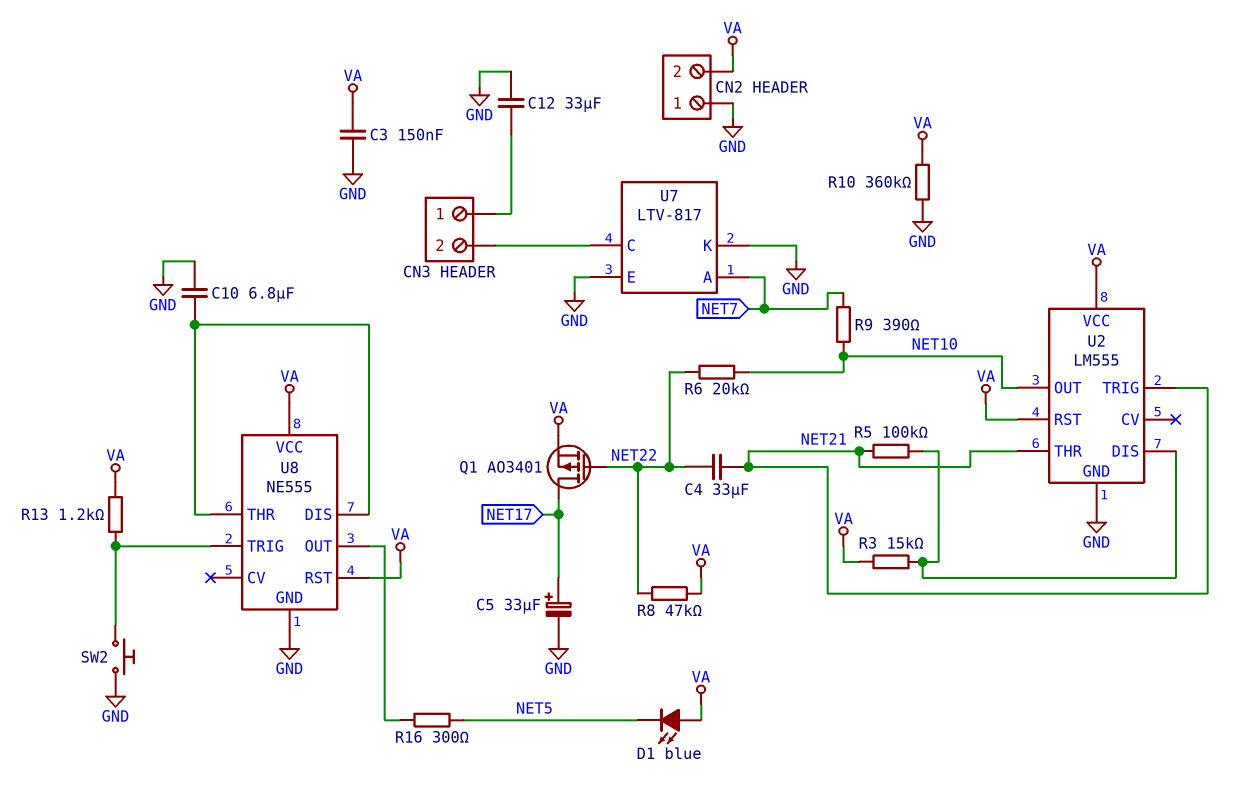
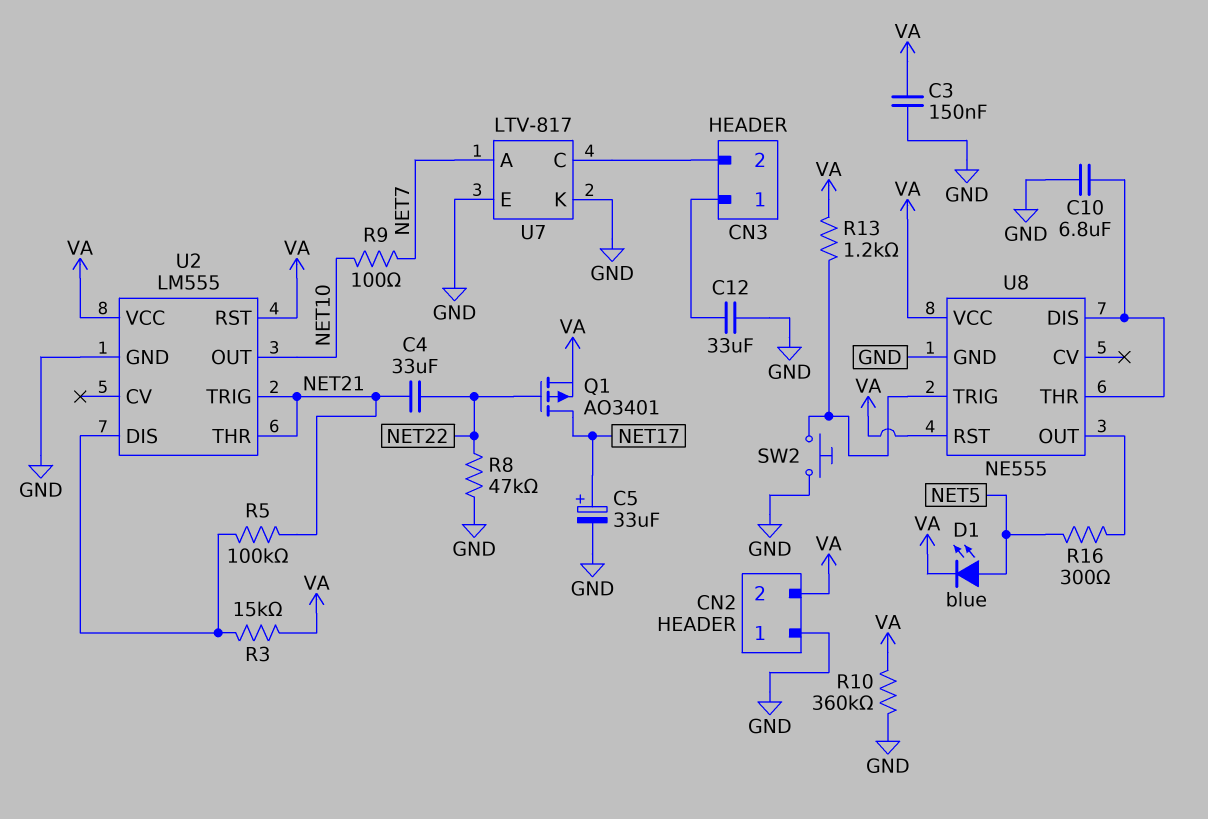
D1: LED blue (A VA, K NET5) -> LED blue (A NET5, K VA)
R6: 20k (NET10, NET22) -> none
R8: 47k (NET22, VA) -> 47k (GND, NET22)
R9: 390 (NET7, NET10) -> 100 (NET7, NET10)

